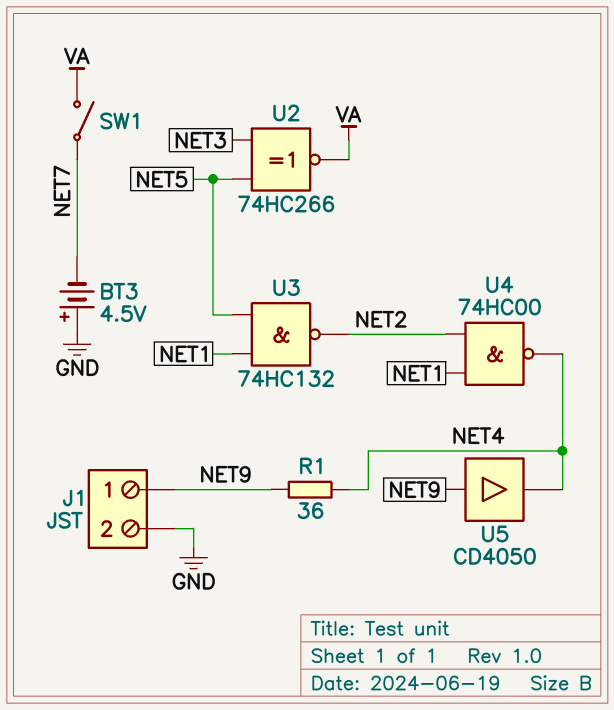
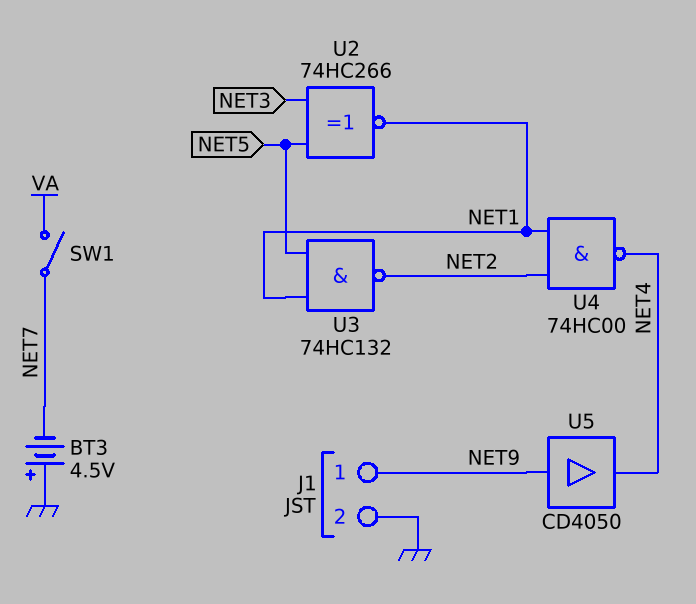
R1: 36 (NET4, NET9) -> none
U2: XNOR 74HC266 (in NET3, in NET5, out VA) -> XNOR 74HC266 (in NET3, in NET5, out NET1)

